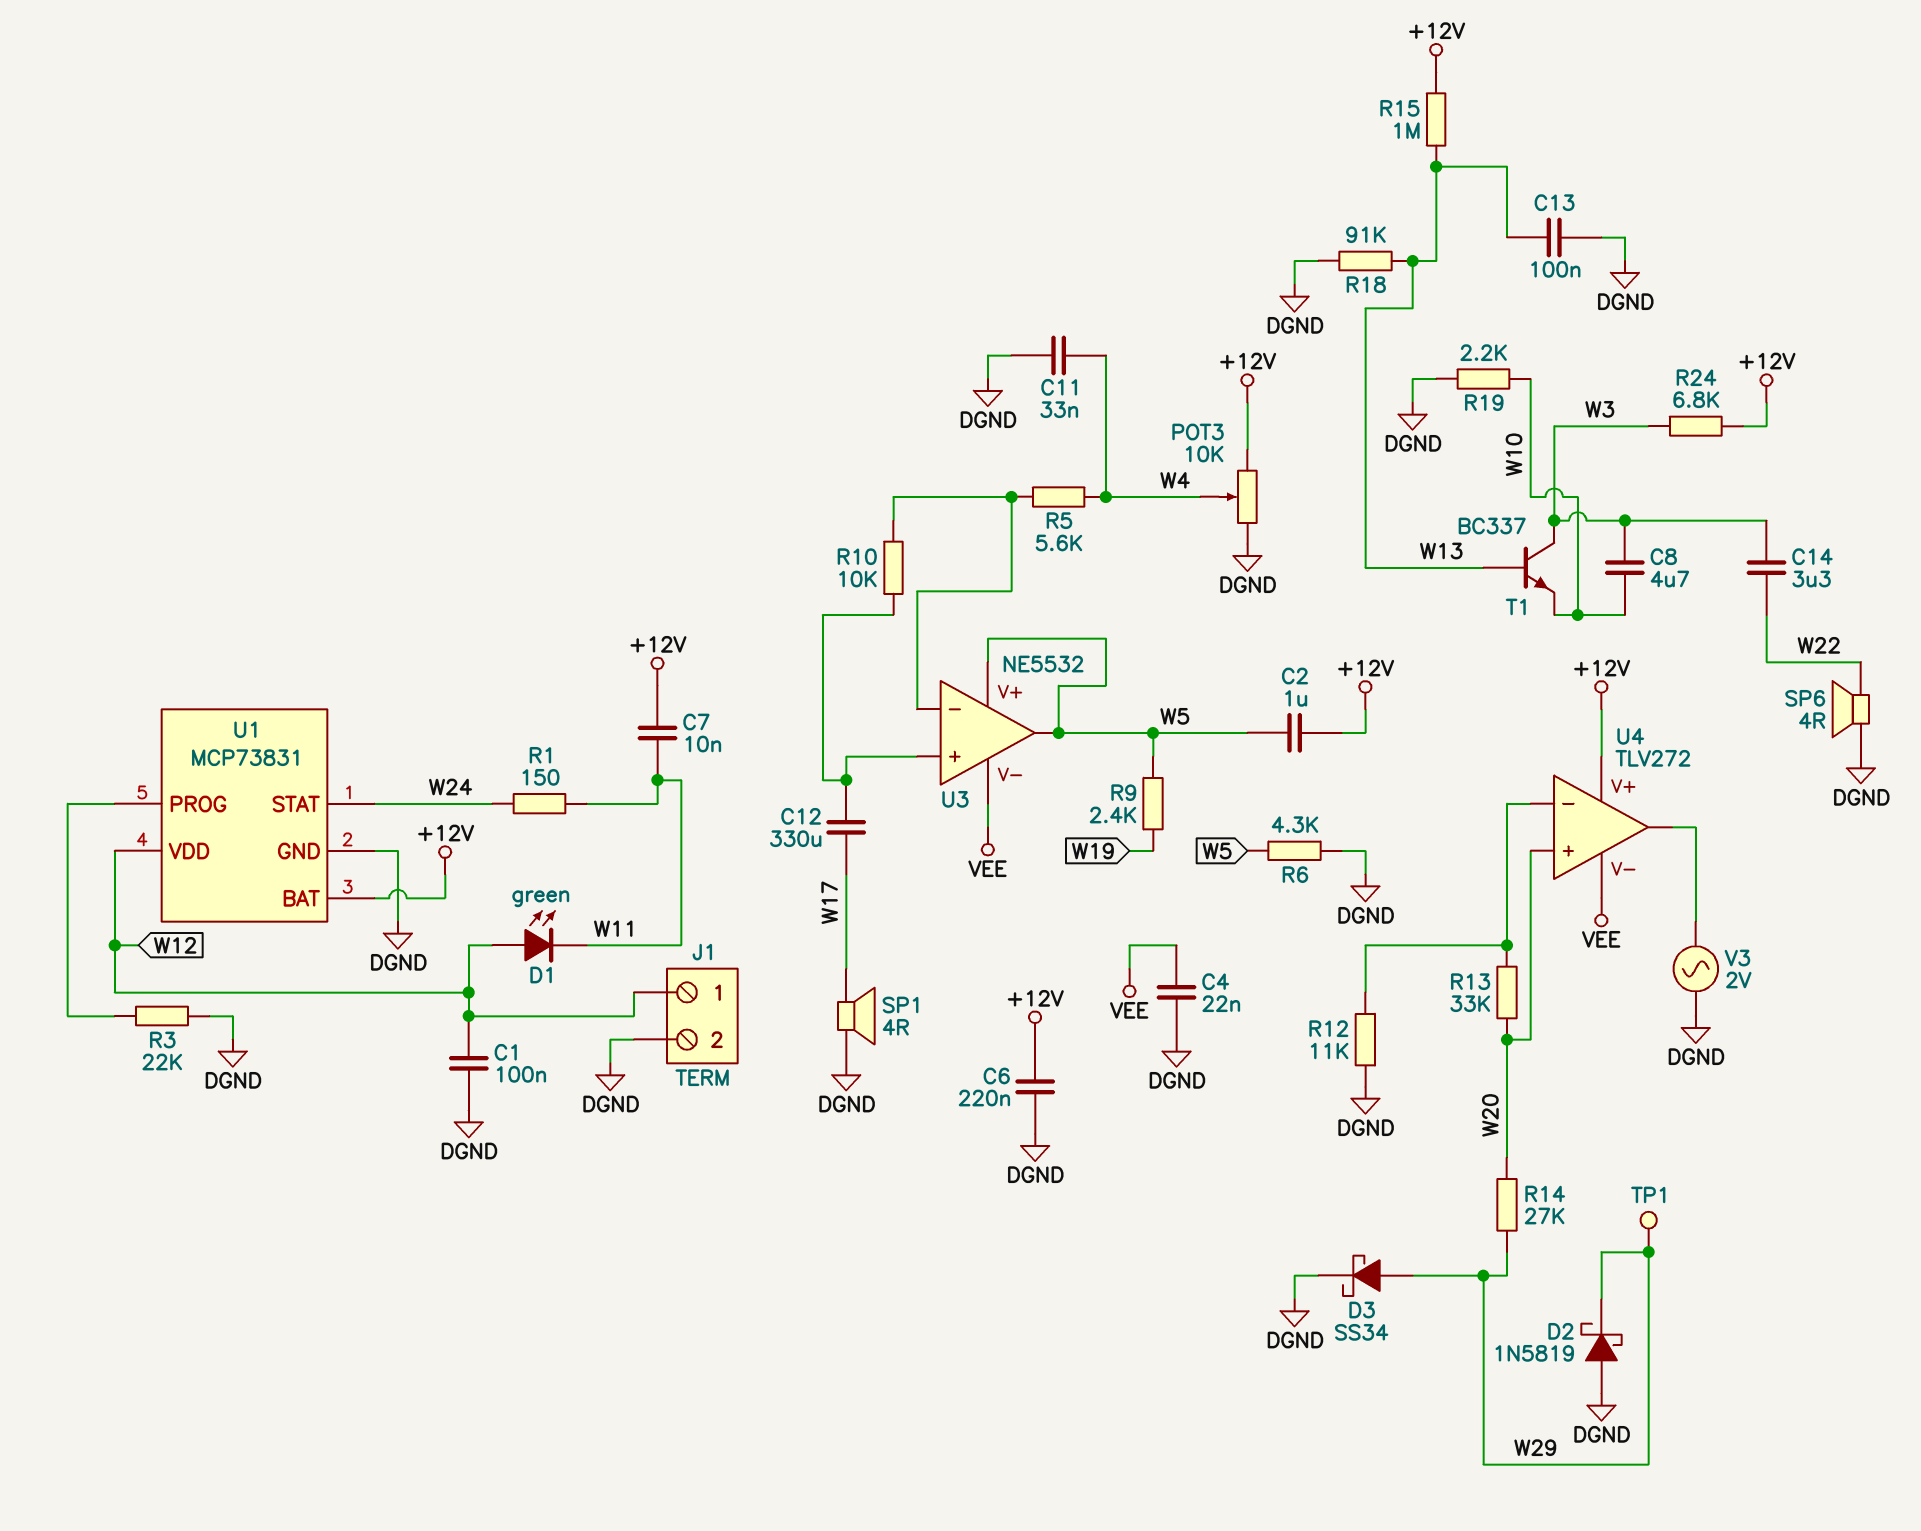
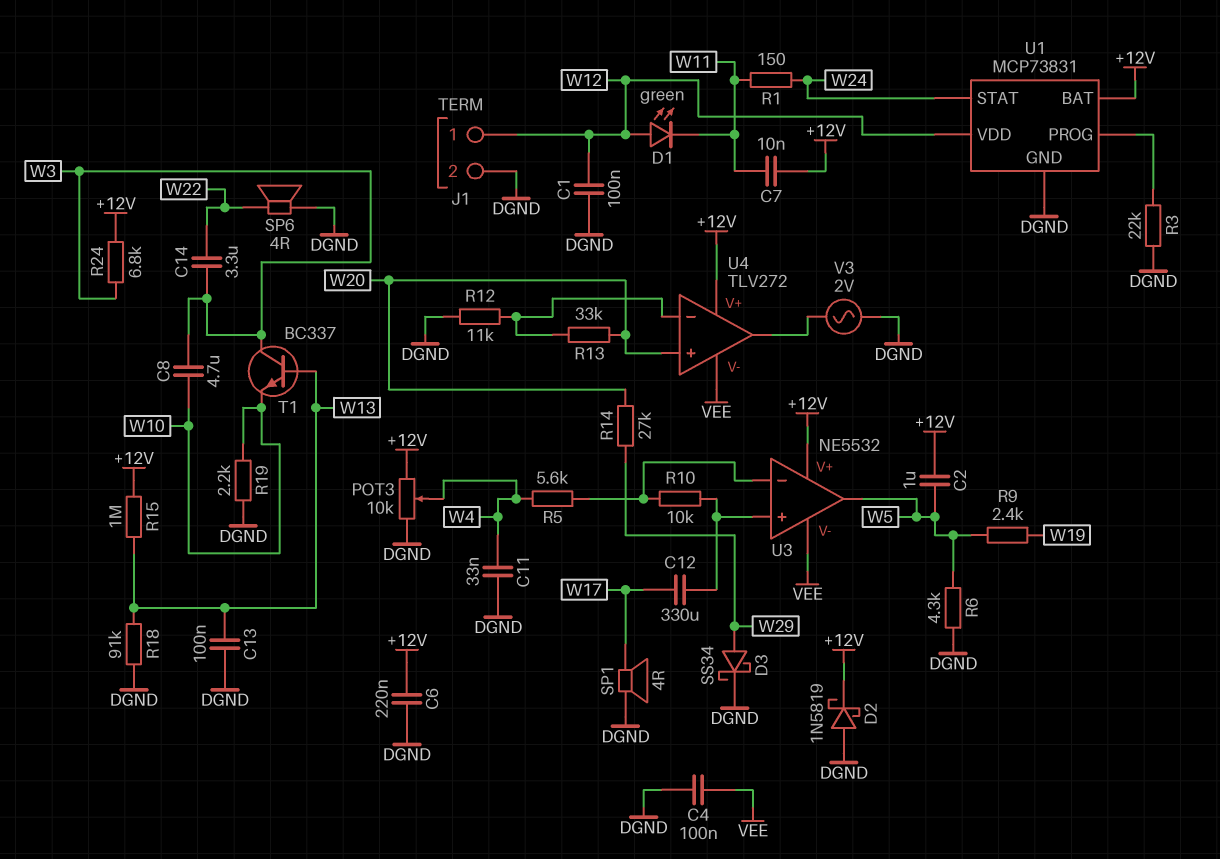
C4: 22nF (DGND, VEE) -> 100nF (DGND, VEE)
D2: schottky 1N5819 (A DGND, K W29) -> schottky 1N5819 (A DGND, K +12V)
TP1: test point (W29) -> none
U3 pin V+: W5 -> +12V

